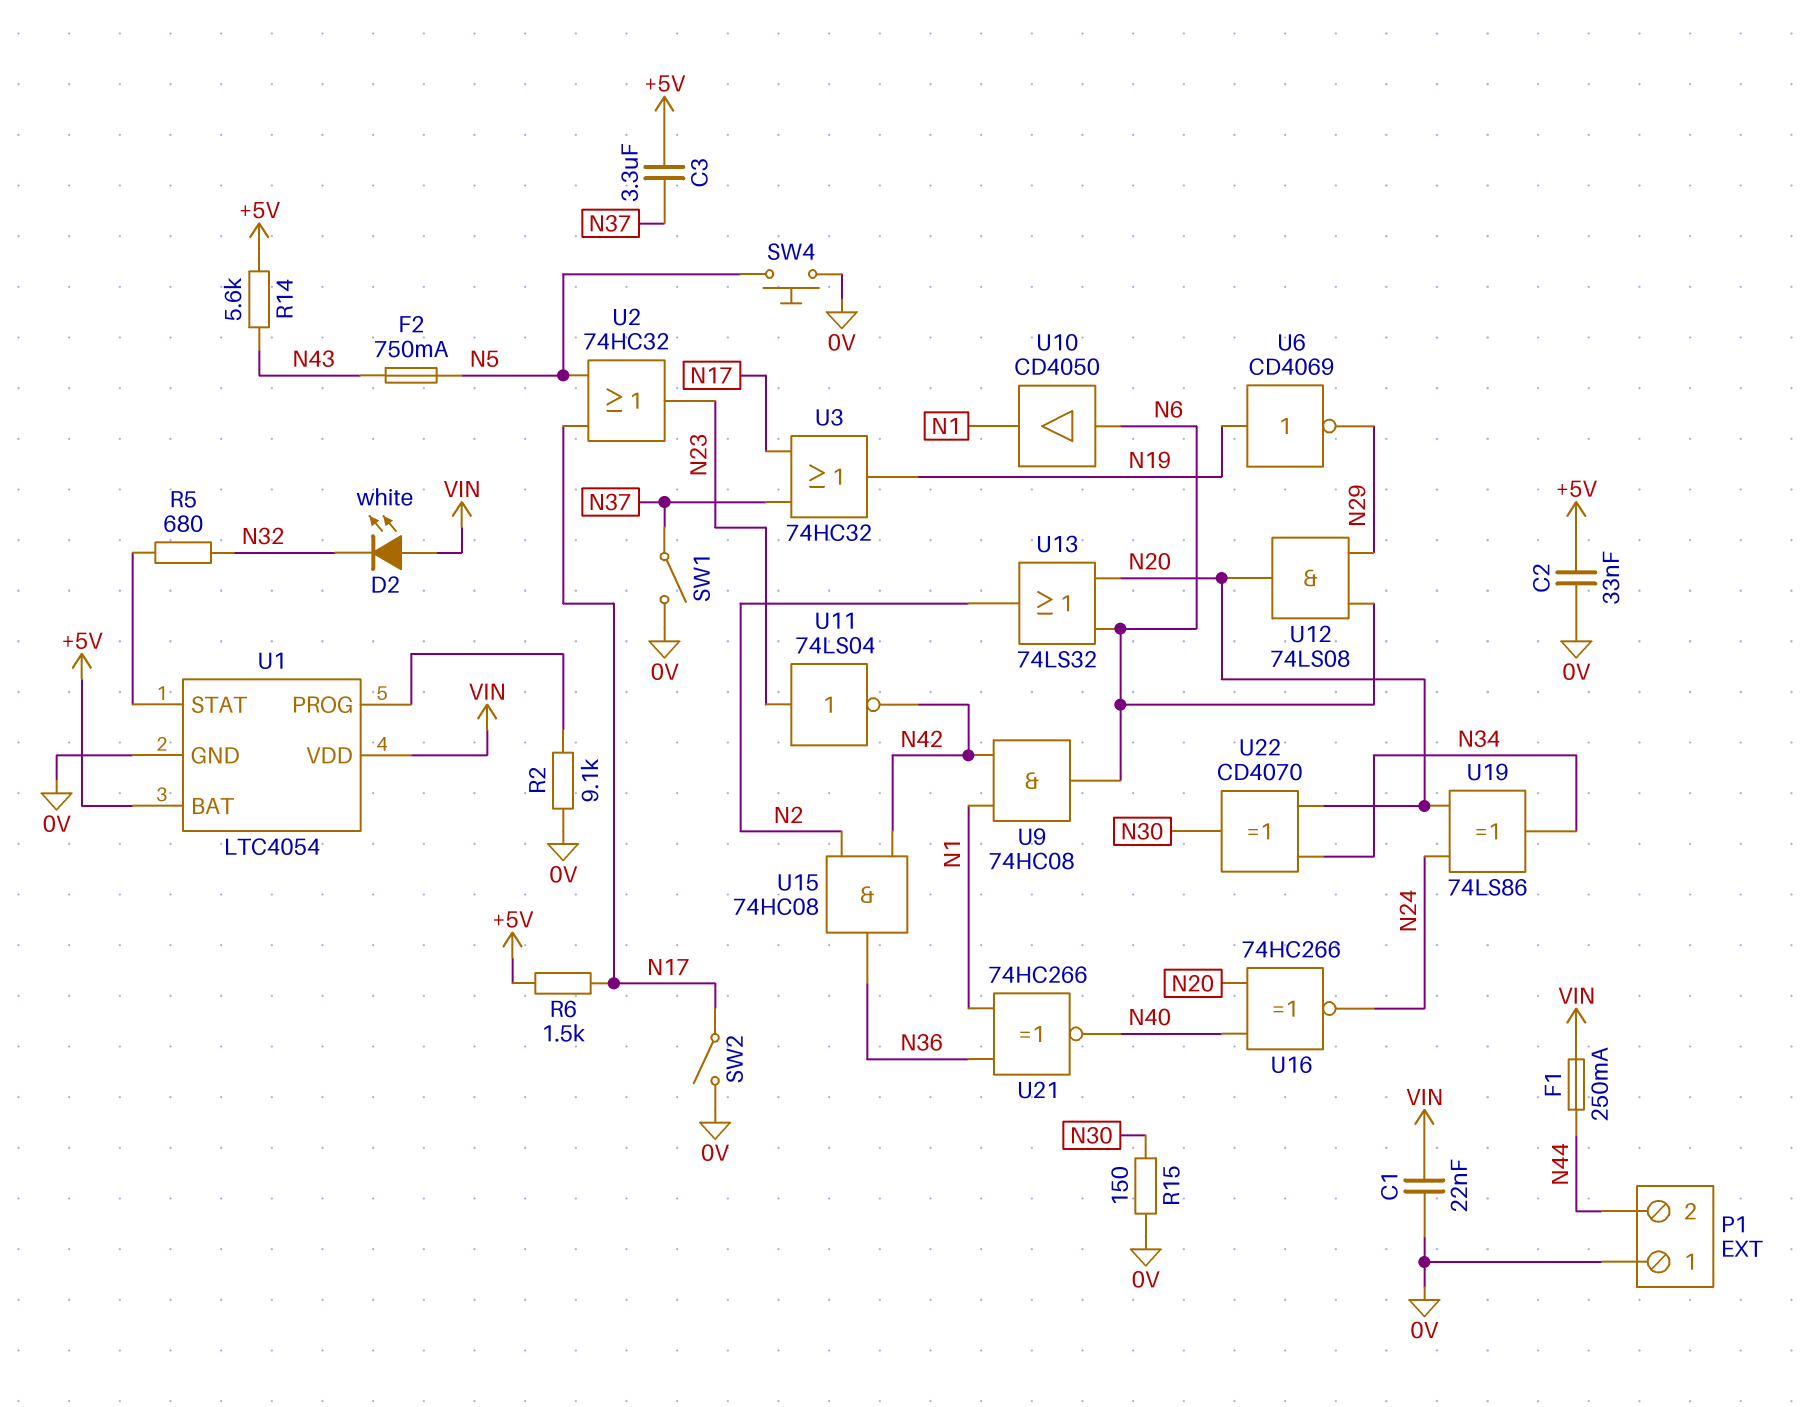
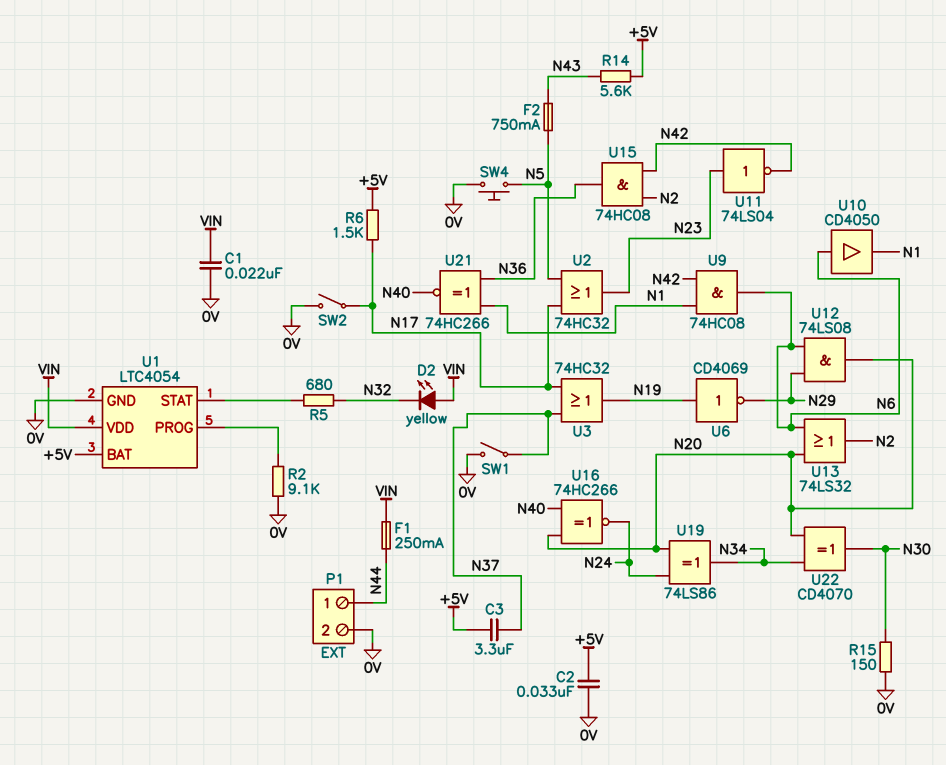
D2: LED white (A VIN, K N32) -> LED yellow (A VIN, K N32)
P1 pin 1: 0V -> N44
P1 pin 2: N44 -> 0V

